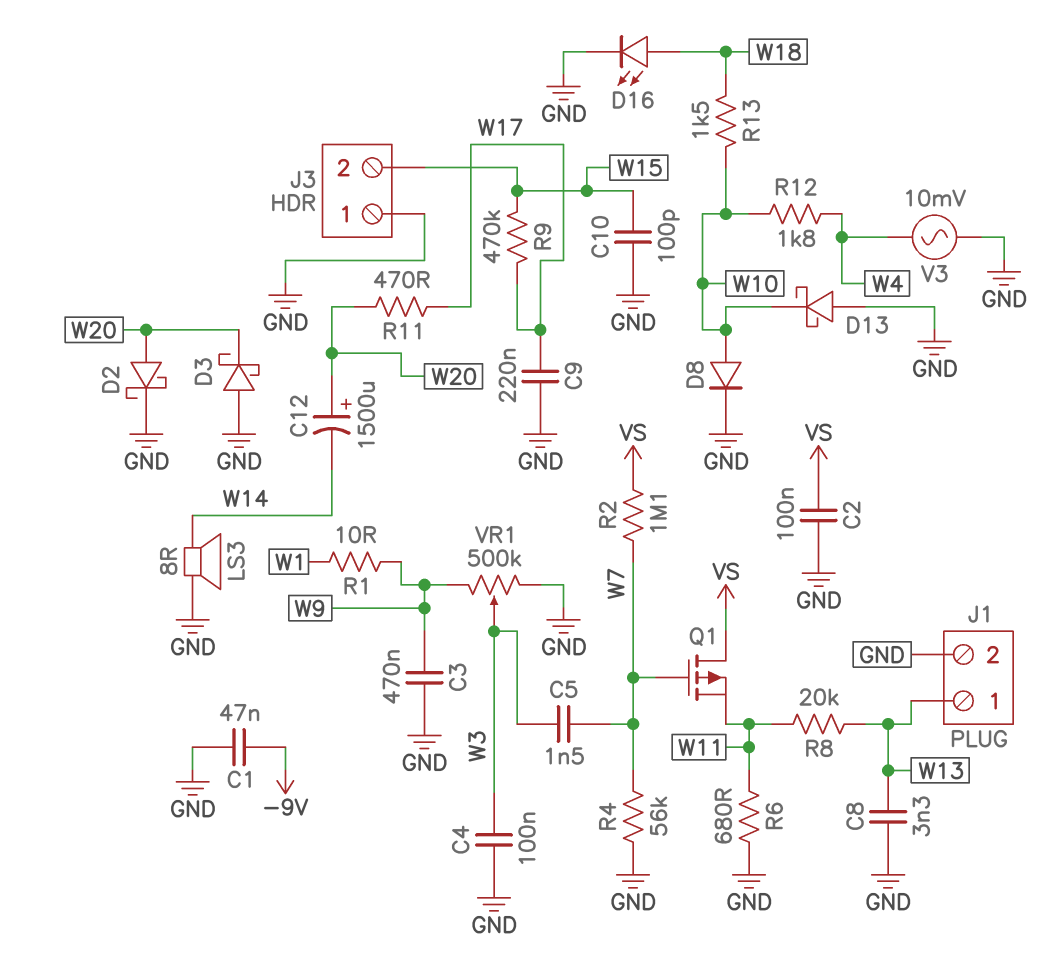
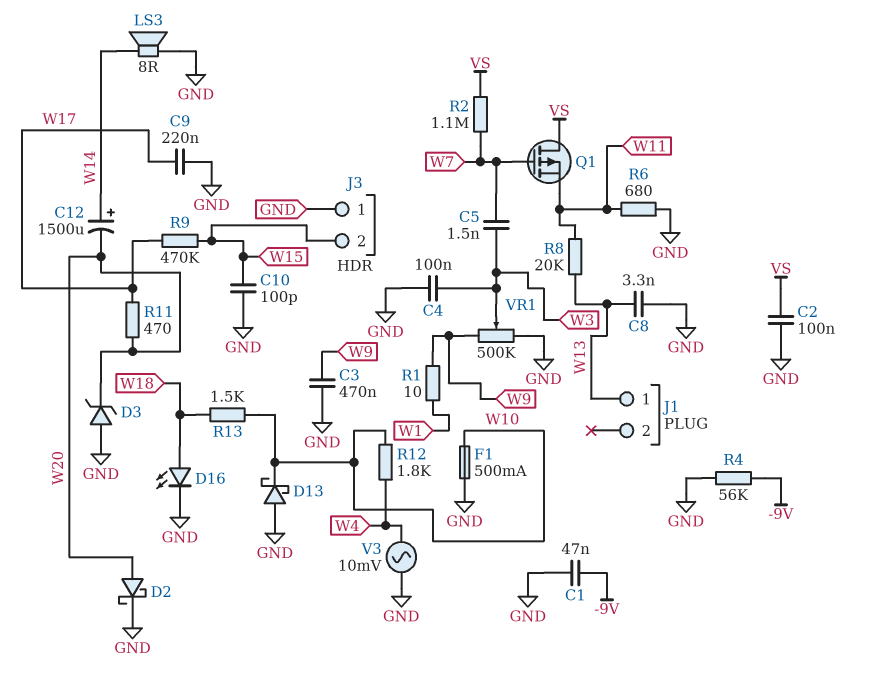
C12: 1500uF (plus W20, minus W14) -> 1500uF (plus W14, minus W20)
D3: schottky (A GND, K W20) -> zener (A GND, K W20)
D8: diode (A W10, K GND) -> none
F1: none -> 500mA (GND, W10)
J1 pin 2: GND -> none
R4: 56k (GND, W7) -> 56k (-9V, GND)

